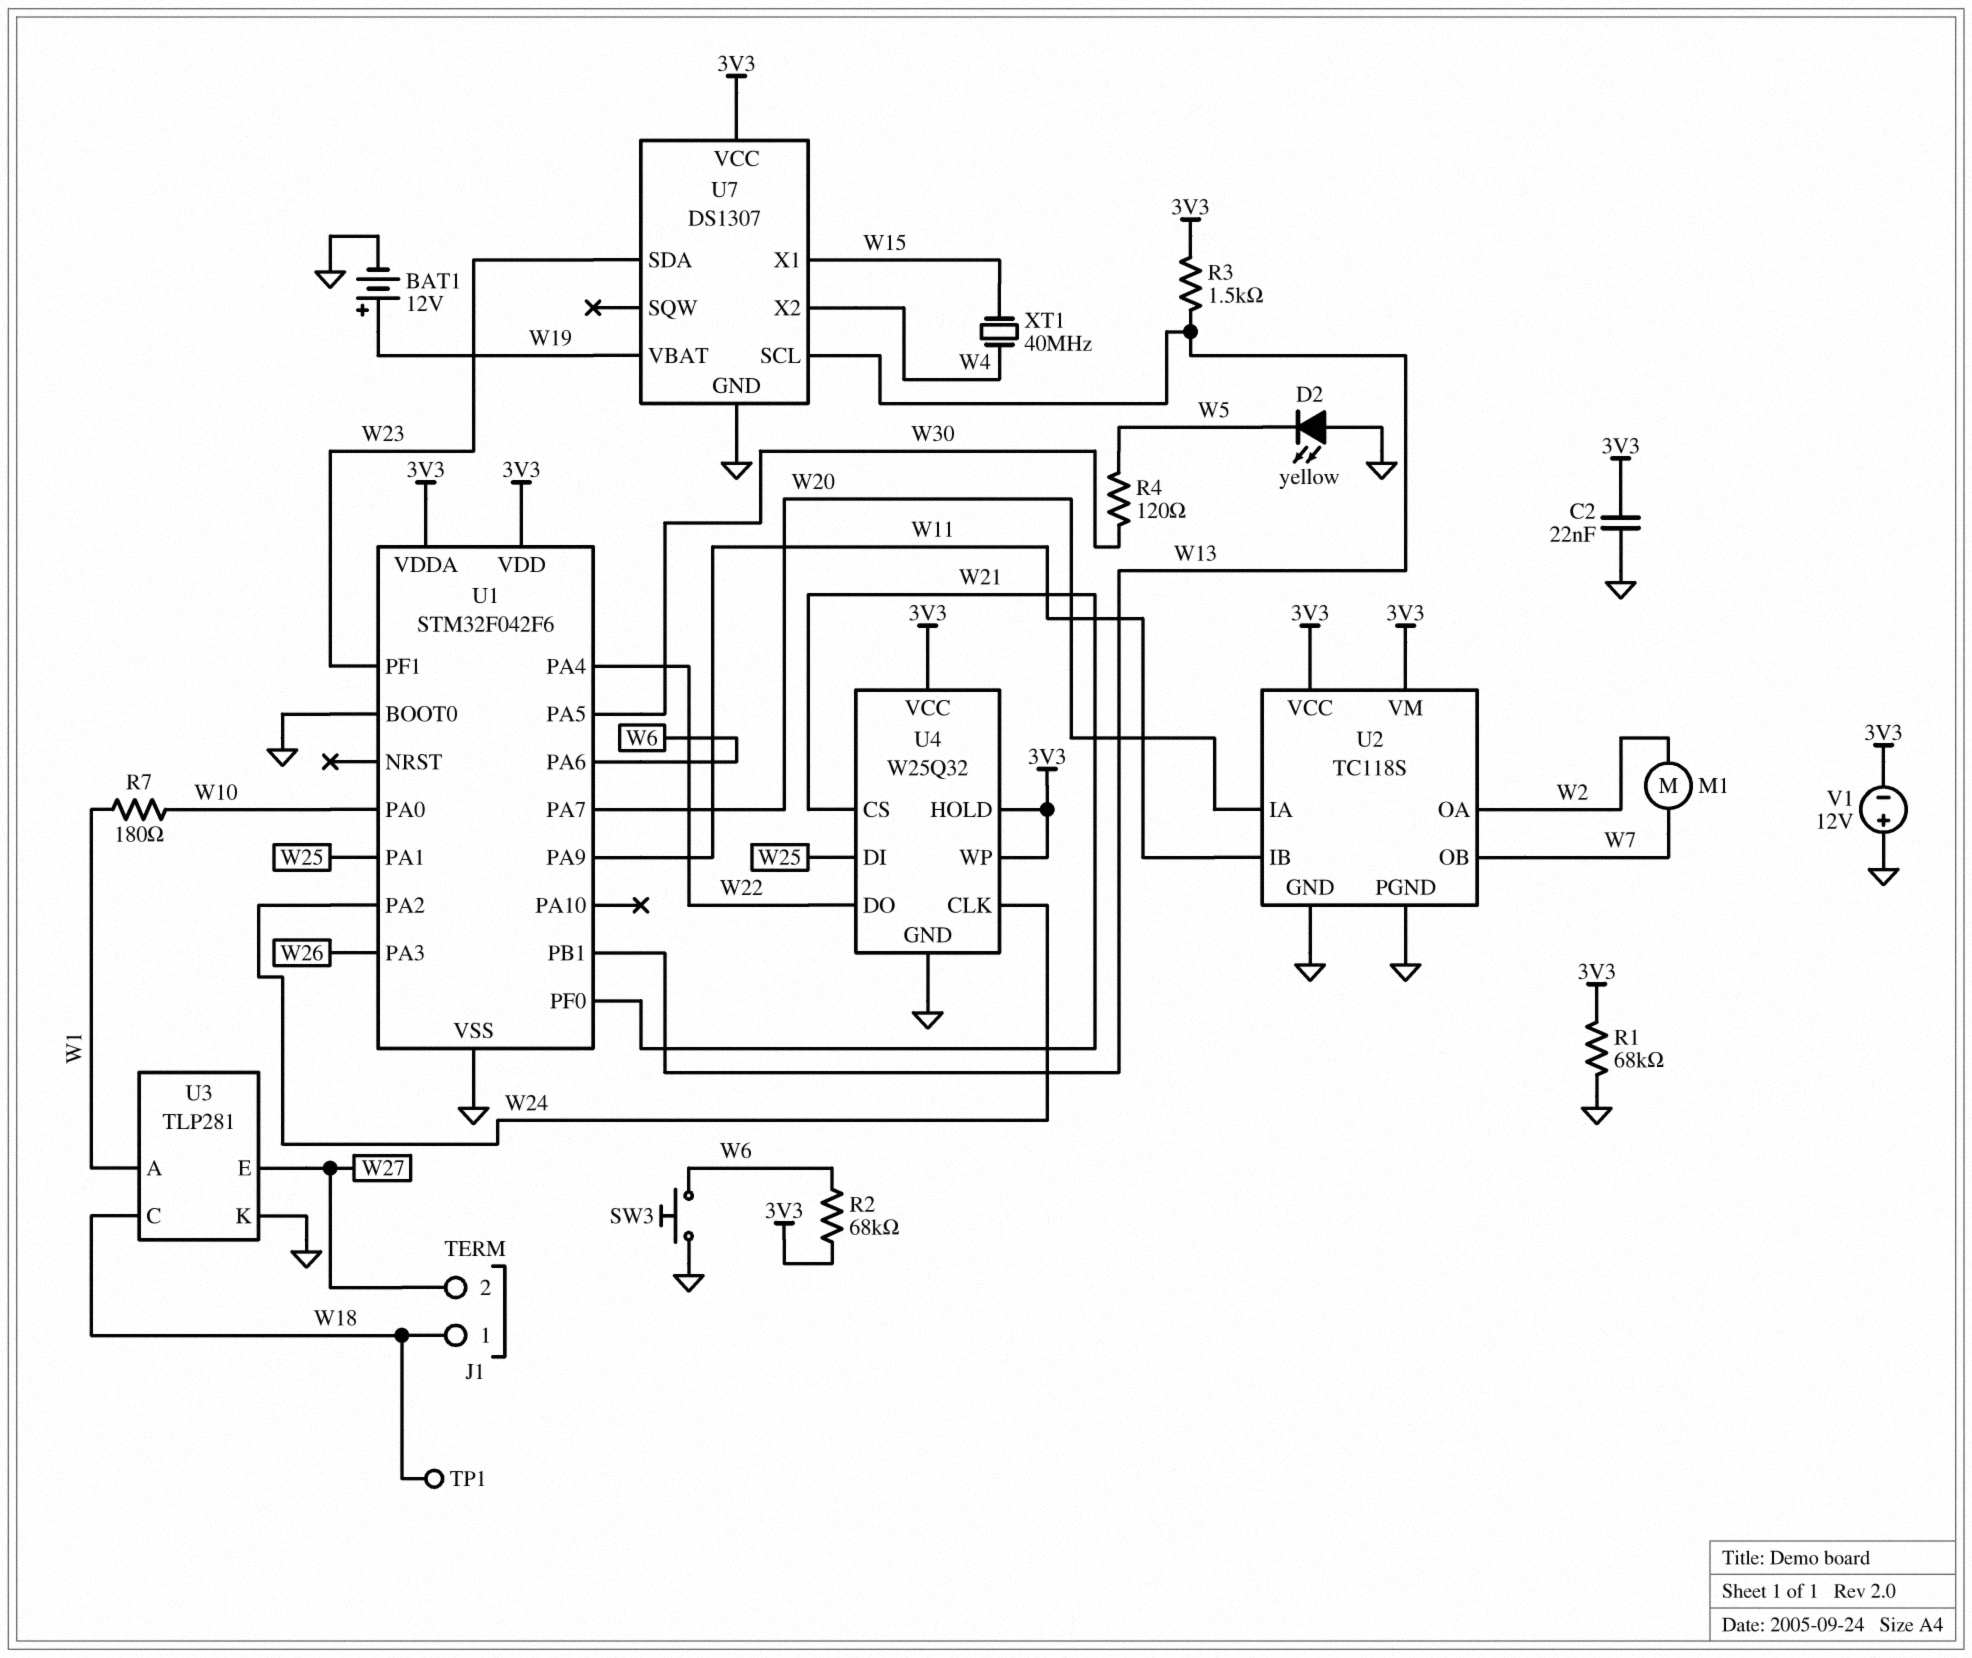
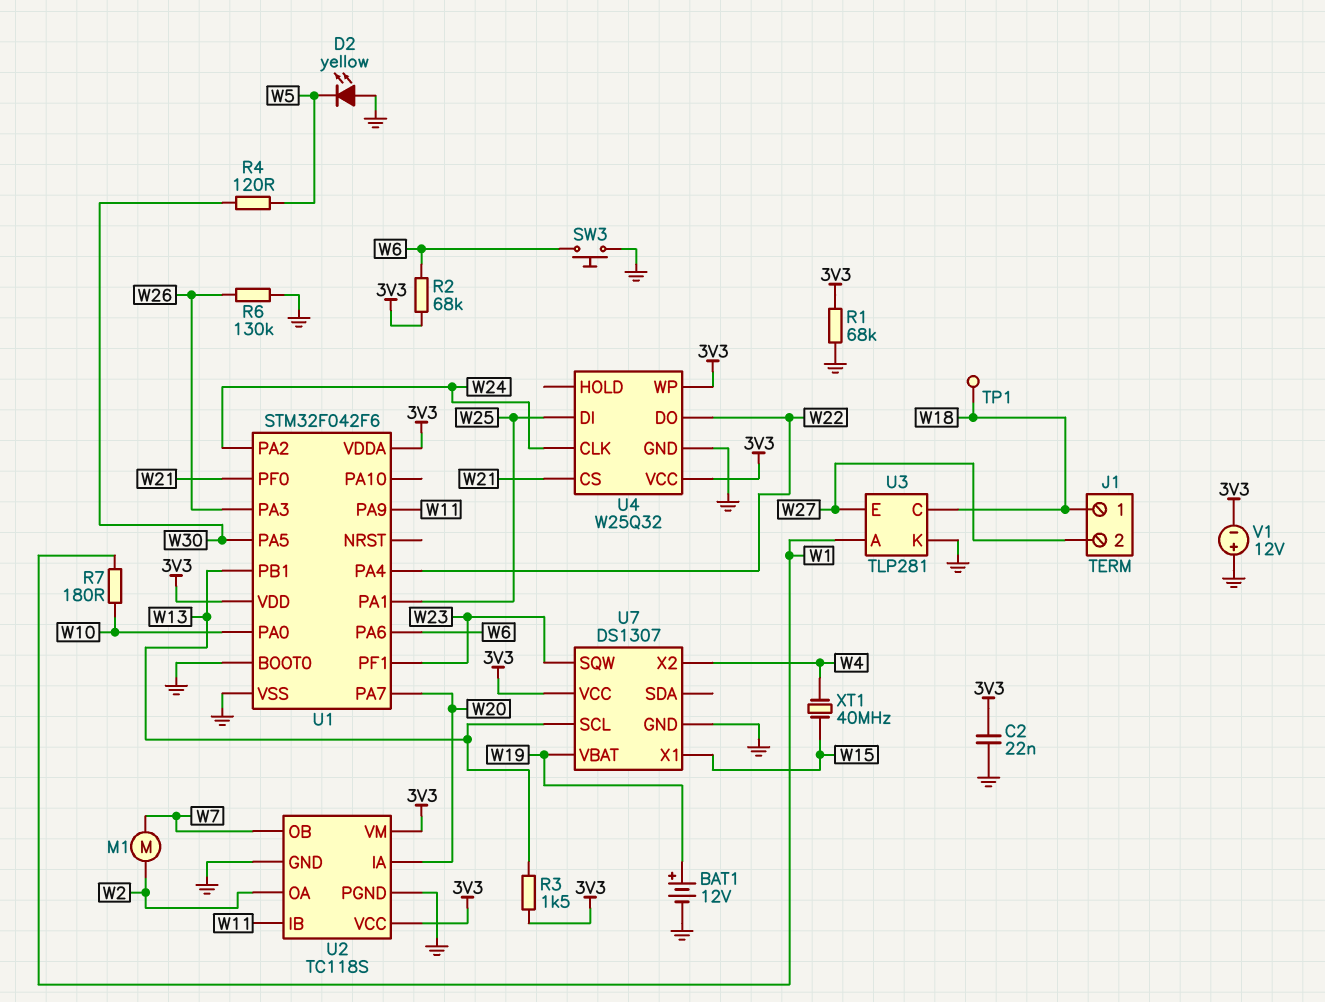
R6: none -> 130k (GND, W26)
U4 pin HOLD: 3V3 -> none
U7 pin SDA: W23 -> none
U7 pin SQW: none -> W23

